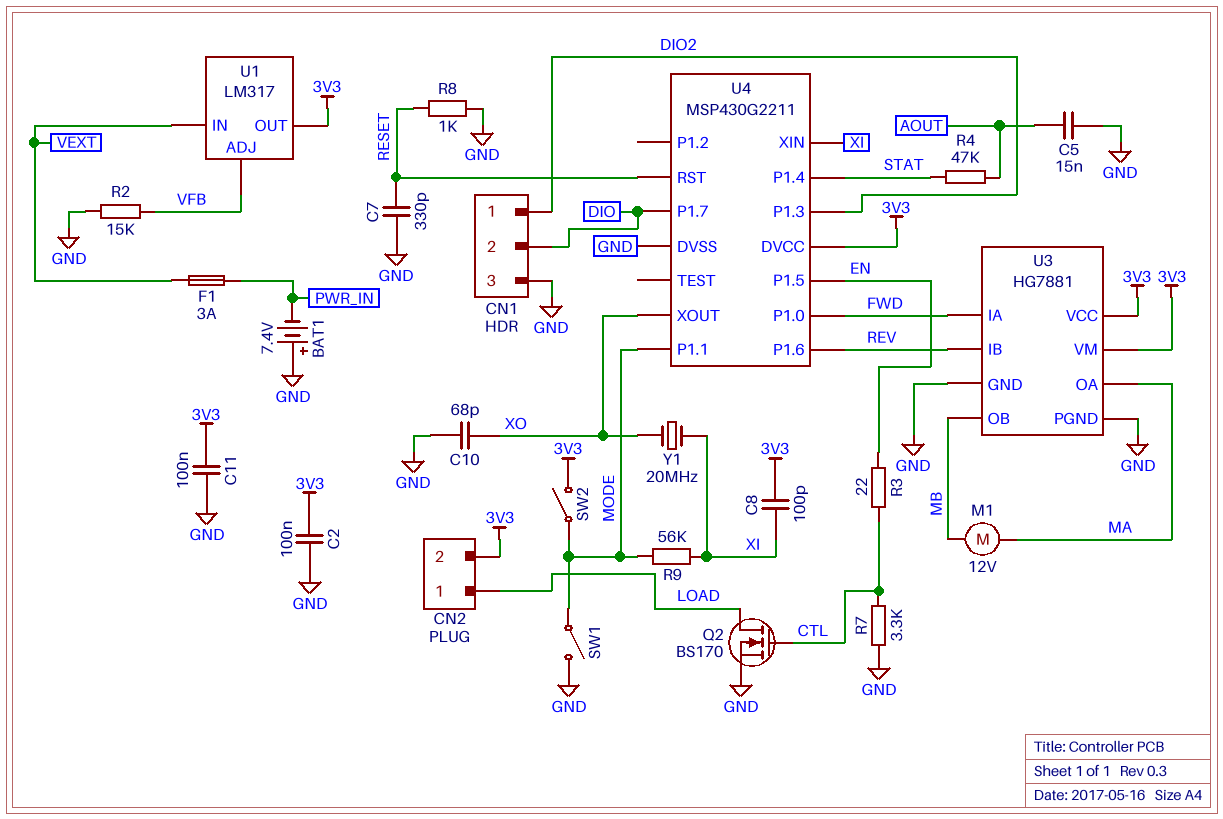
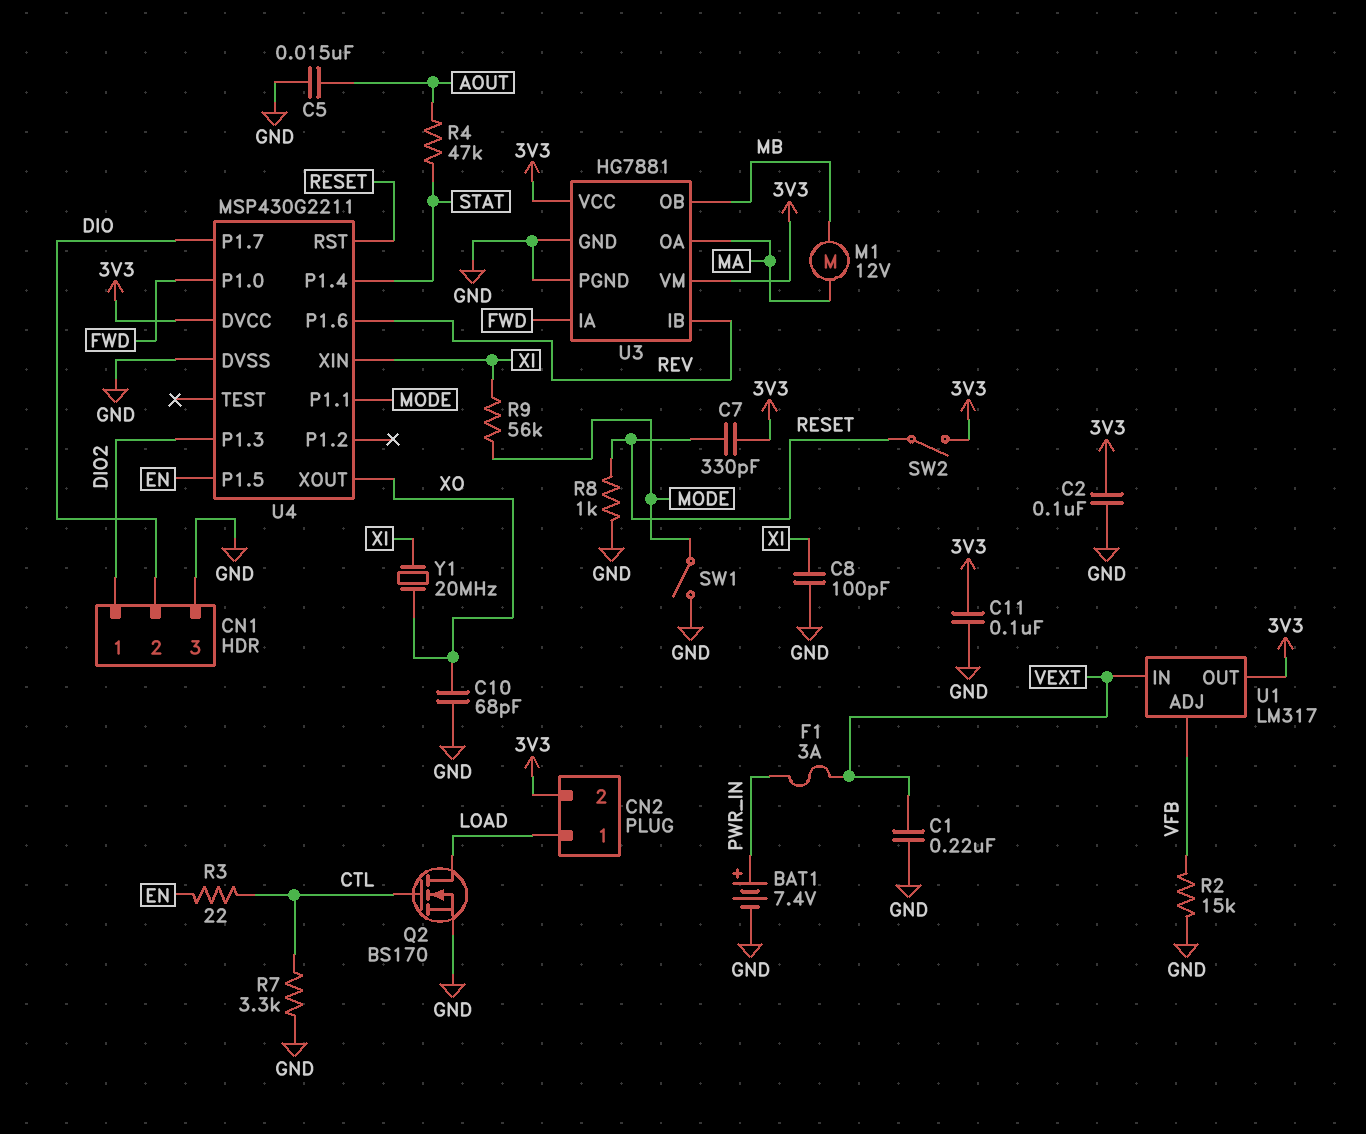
BAT1: 7.4V (plus GND, minus PWR_IN) -> 7.4V (plus PWR_IN, minus GND)
C1: none -> 220nF (GND, VEXT)
C7: 330pF (GND, RESET) -> 330pF (3V3, RESET)
C8: 100pF (3V3, XI) -> 100pF (GND, XI)
SW2: switch (3V3, MODE) -> switch (3V3, RESET)

